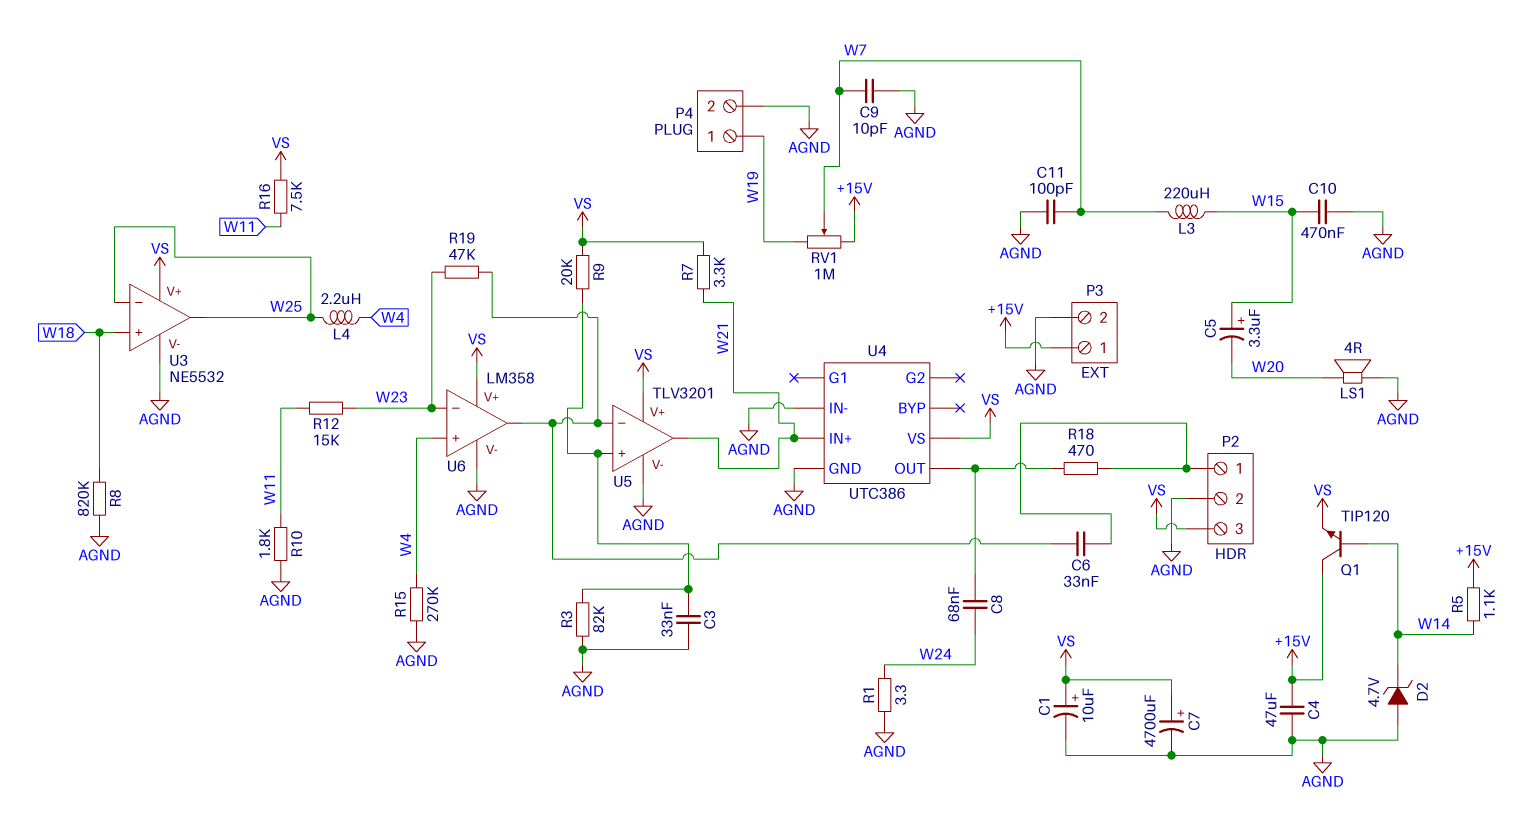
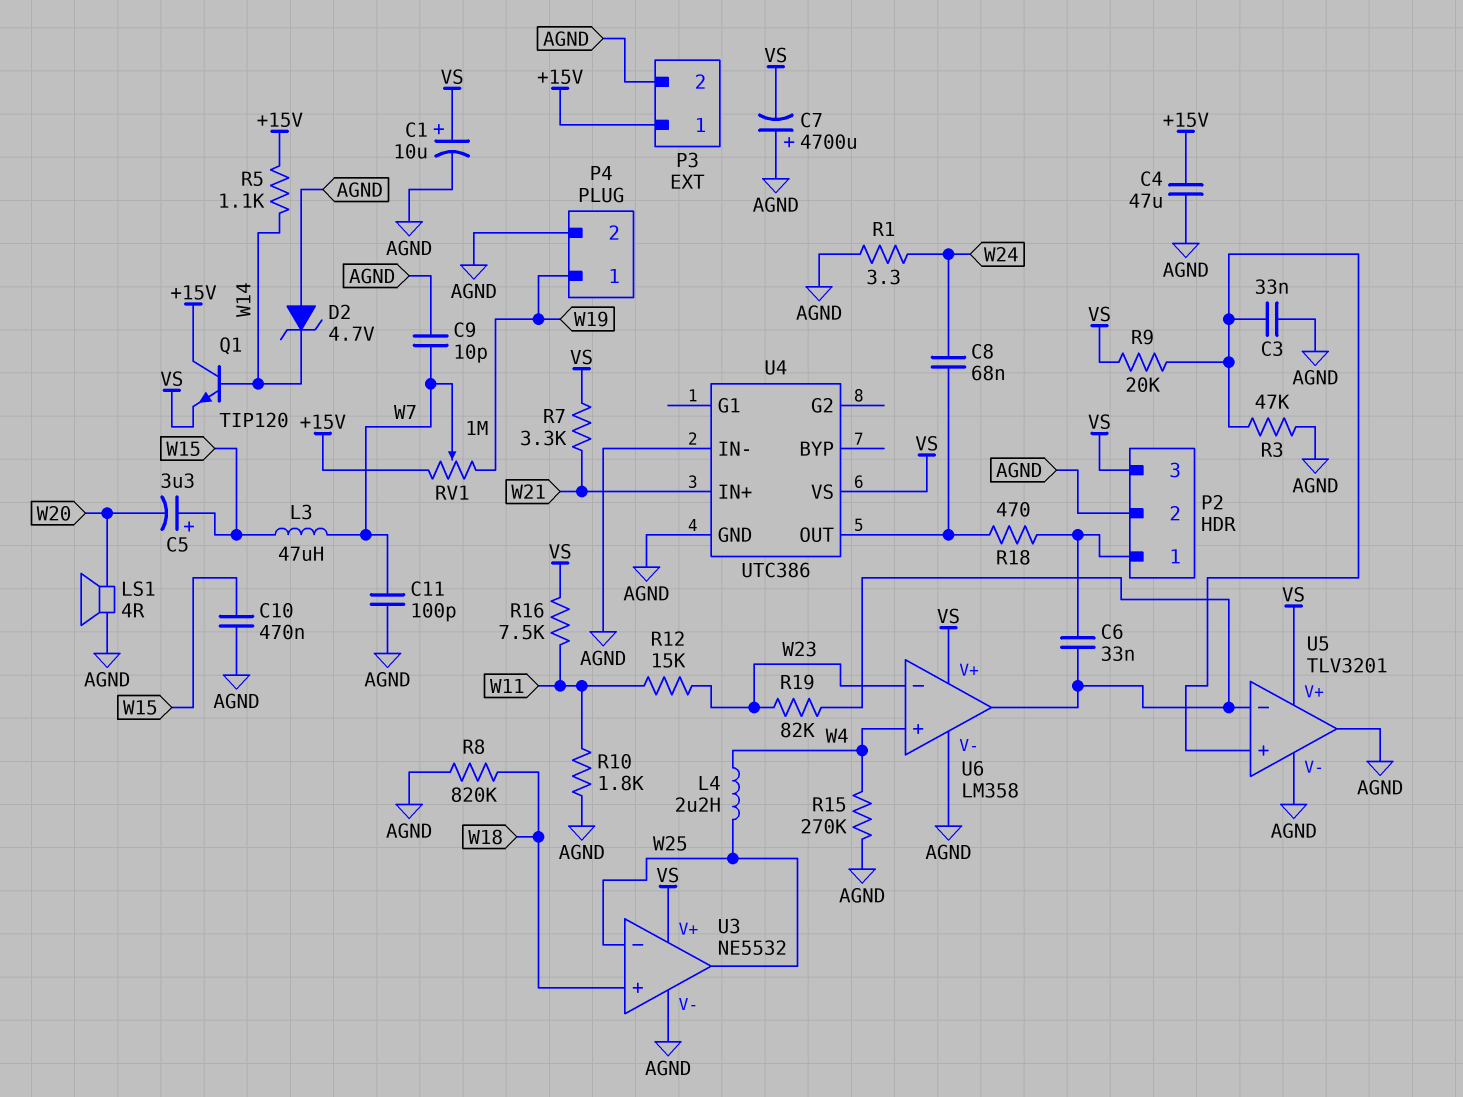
C7: 4700uF (plus VS, minus AGND) -> 4700uF (plus AGND, minus VS)
L3: 220uH (W7, W15) -> 47uH (W7, W15)
R3: 82k (AGND, U5/in+) -> 47k (AGND, U5/in+)
R19: 47k (U5/in-, W23) -> 82k (U5/in-, W23)
U5 pin out: W21 -> AGND

